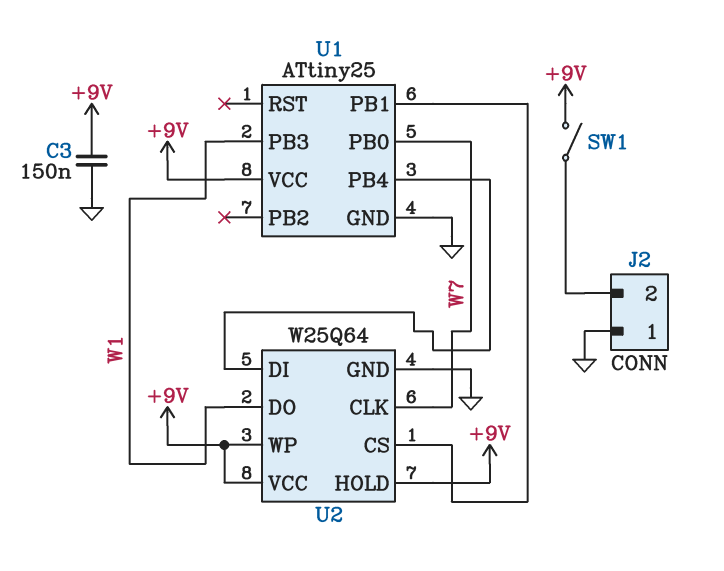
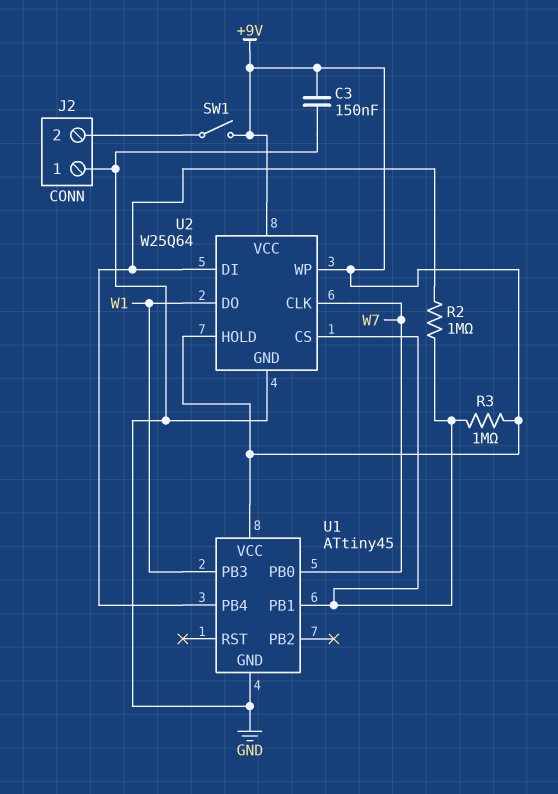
R2: none -> 1M (U1/PB1, U1/PB4)
R3: none -> 1M (+9V, U1/PB1)
U1: ATtiny25 -> ATtiny45

